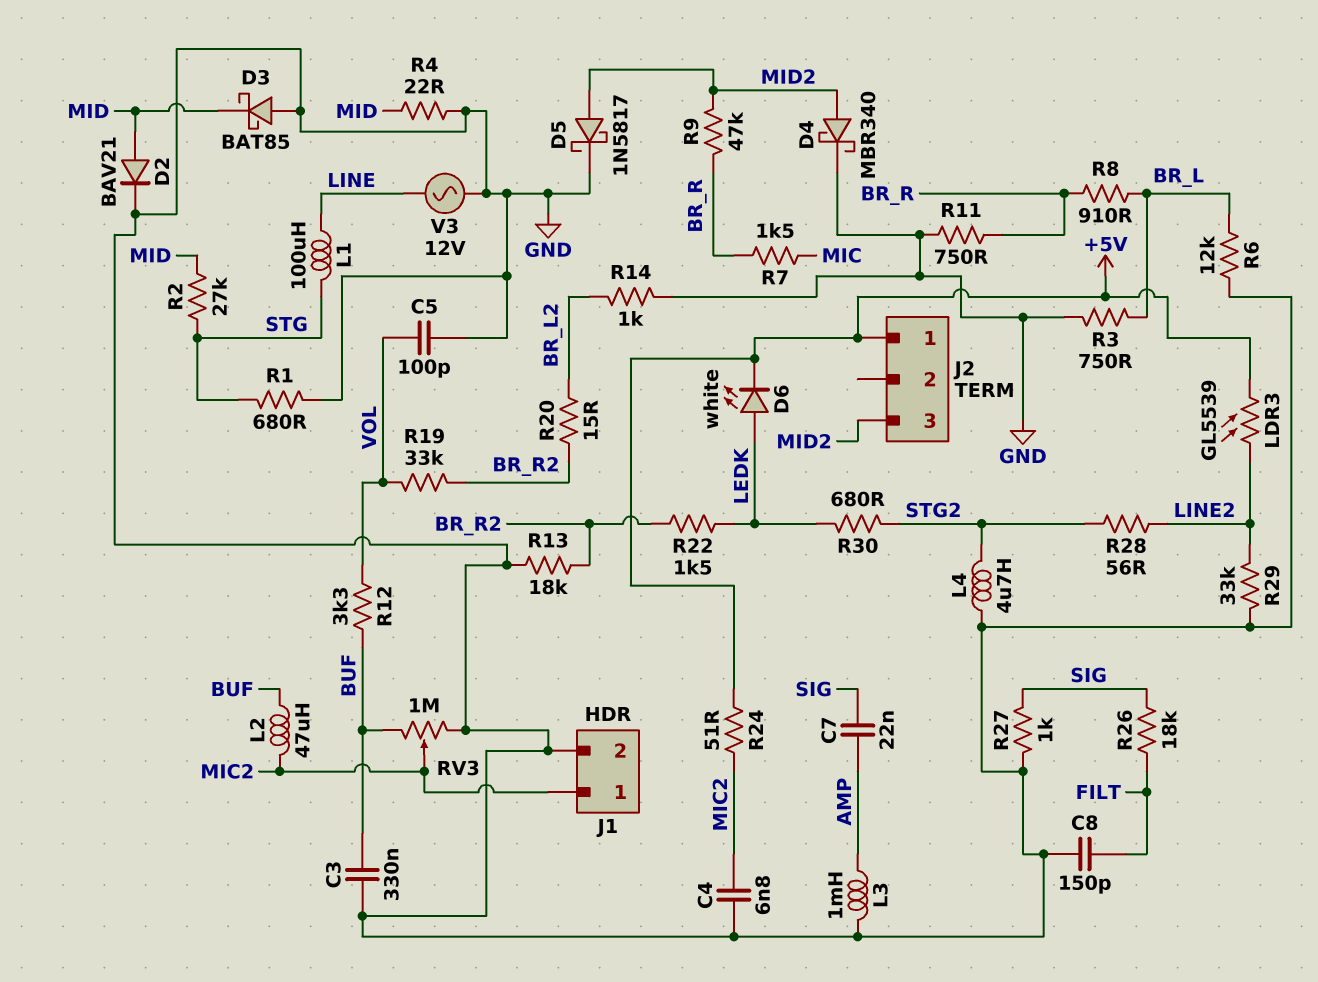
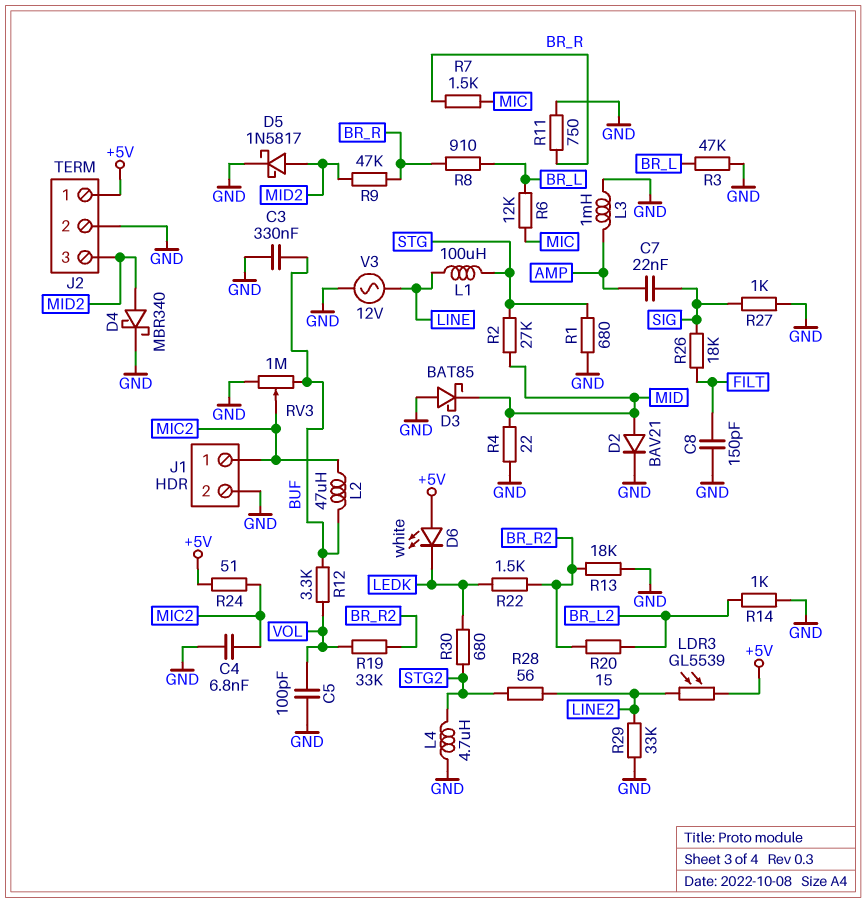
D6: LED white (A LEDK, K +5V) -> LED white (A +5V, K LEDK)
J2 pin 2: none -> GND
R3: 750 (BR_L, GND) -> 47k (BR_L, GND)
R6: 12k (BR_L, GND) -> 12k (BR_L, MIC)

